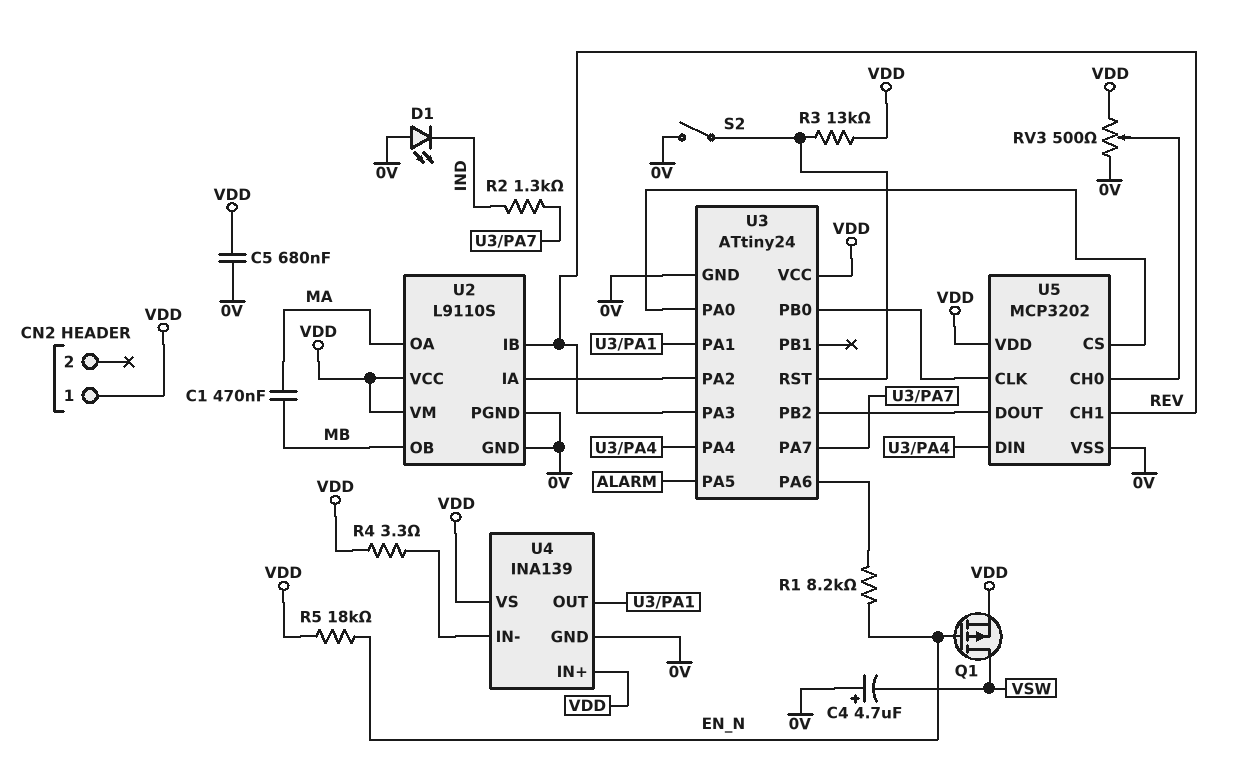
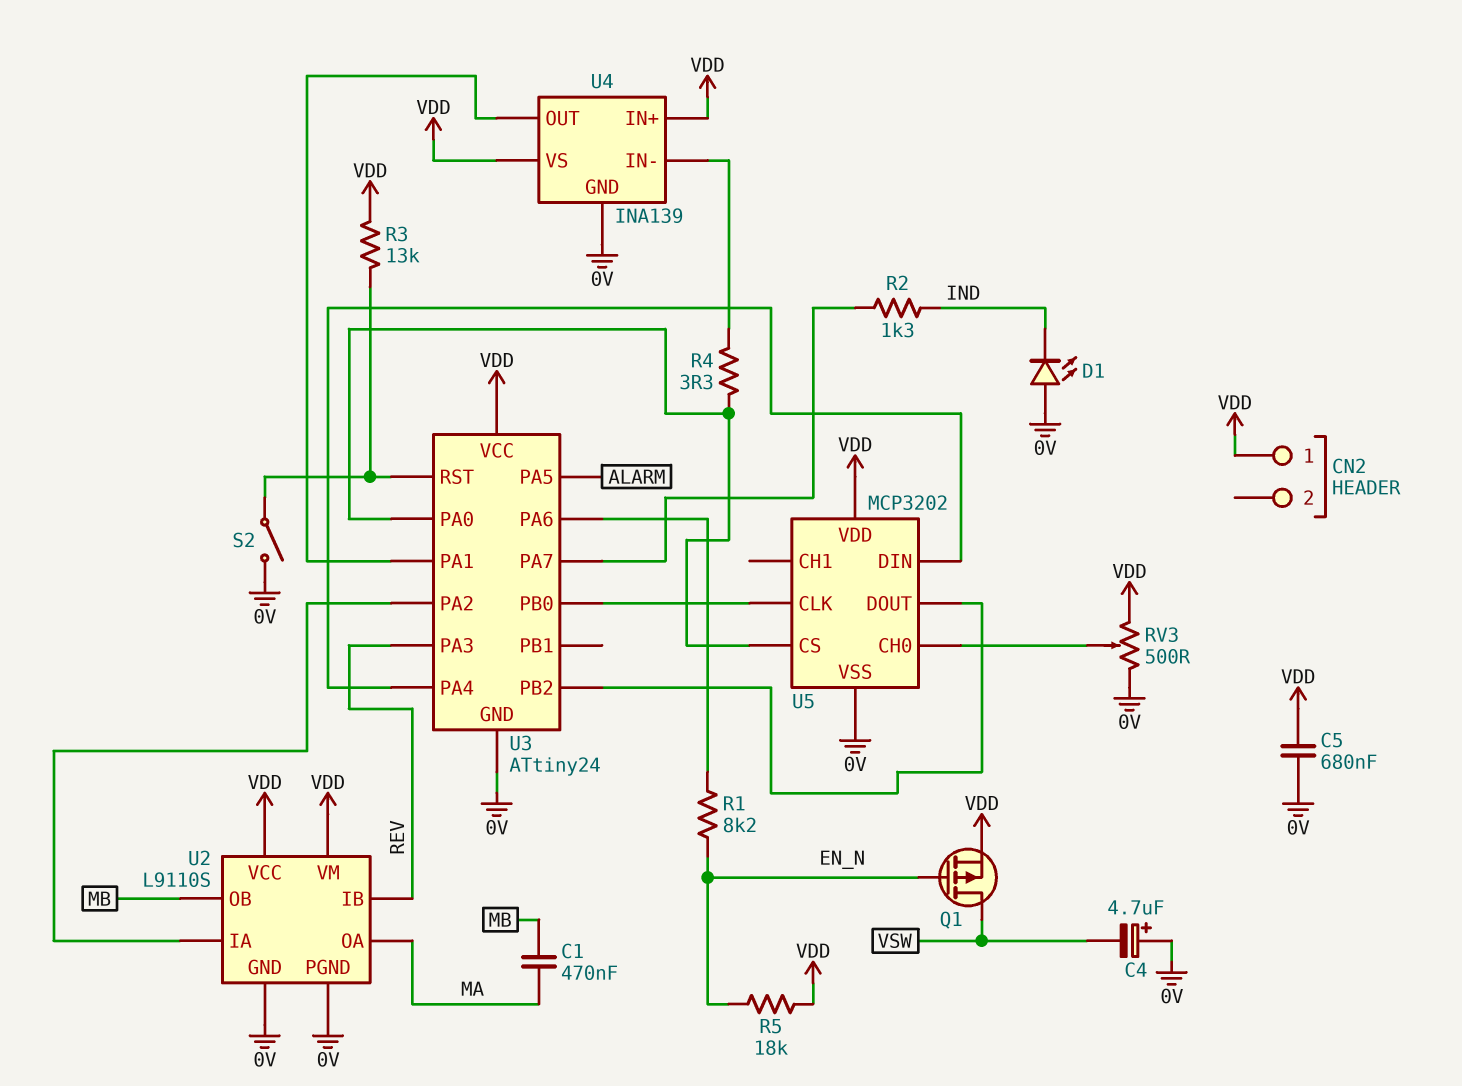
R4: 3.3 (U4/IN-, VDD) -> 3.3 (U3/PA0, U4/IN-)
U5 pin CH1: REV -> none

